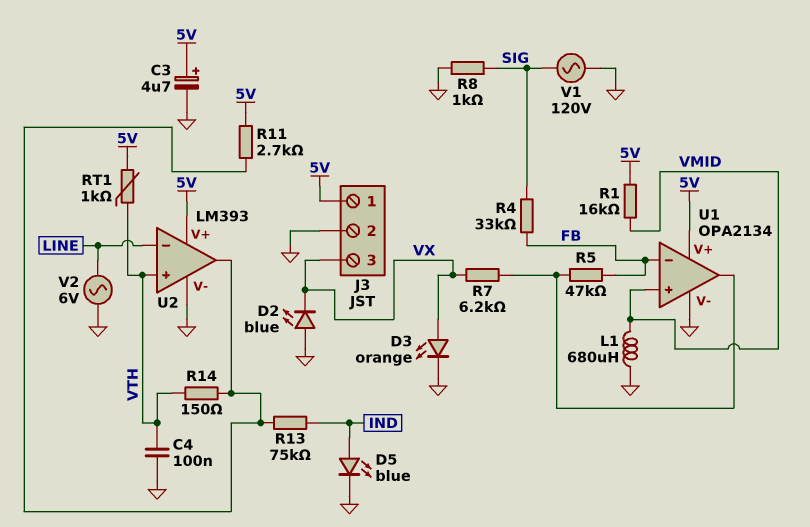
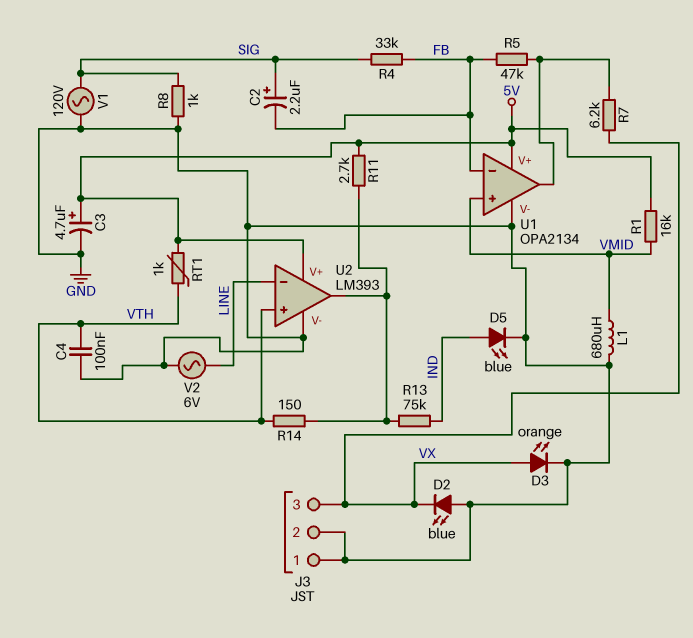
C2: none -> 2.2uF (plus SIG, minus FB)
J3 pin 1: 5V -> GND

